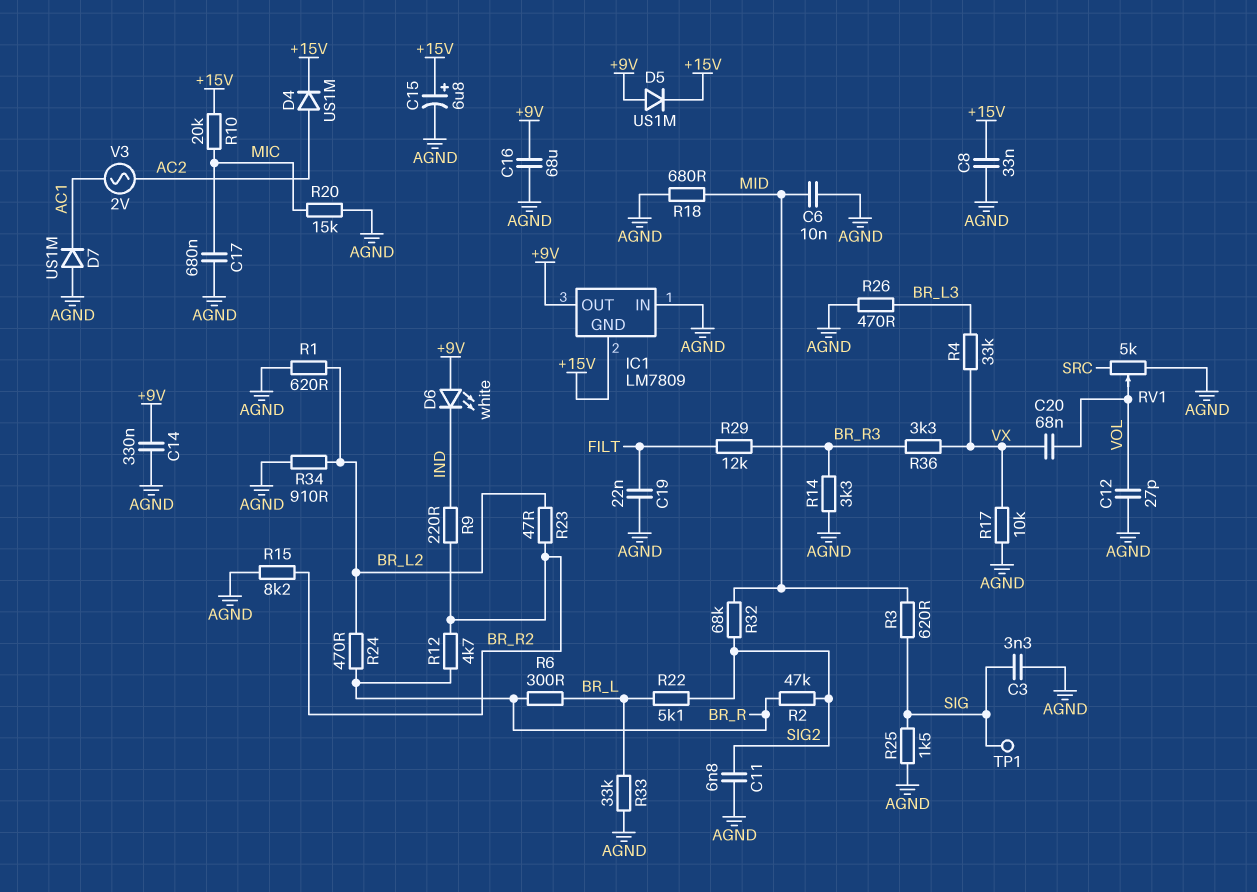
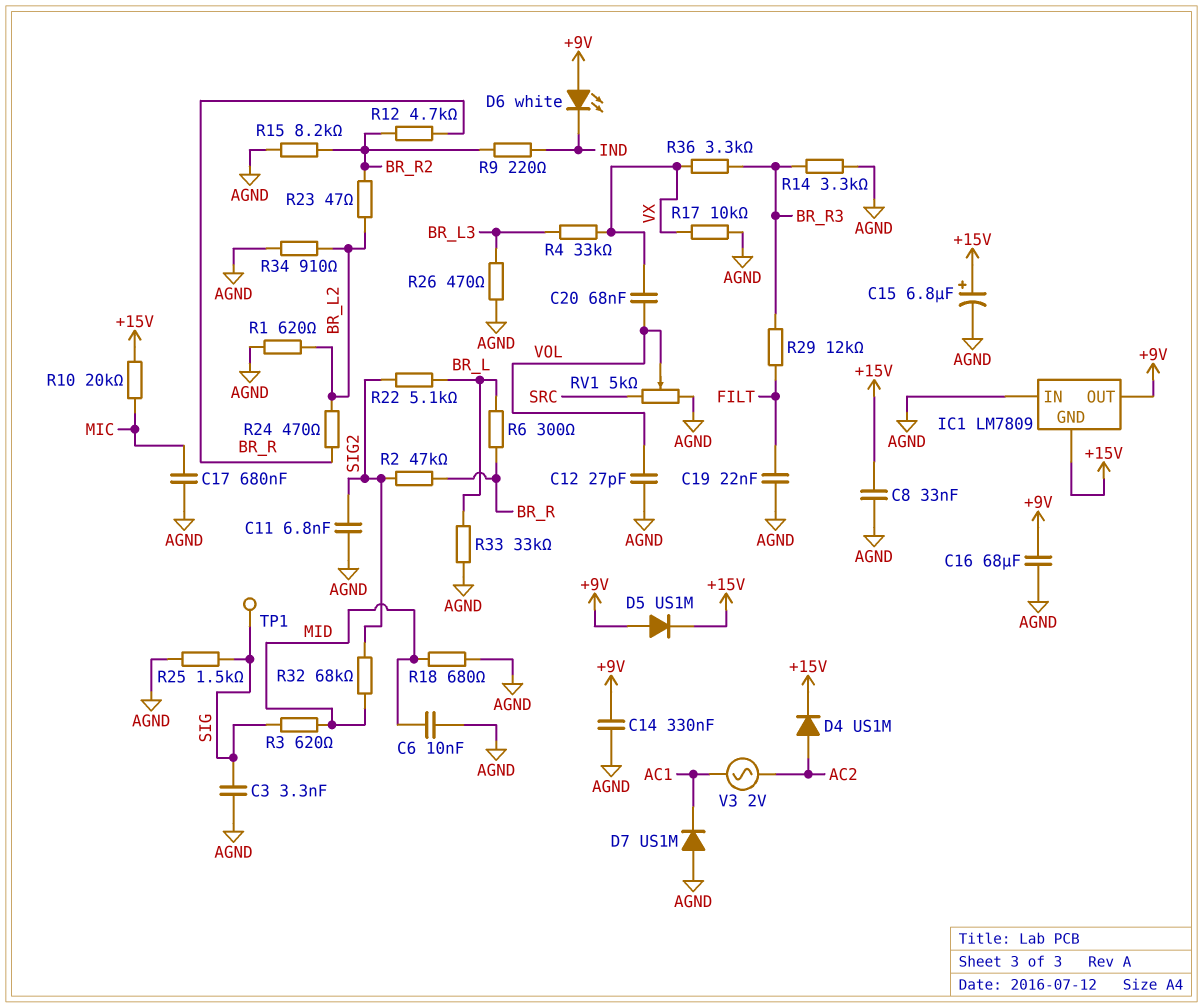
R20: 15k (AGND, MIC) -> none

